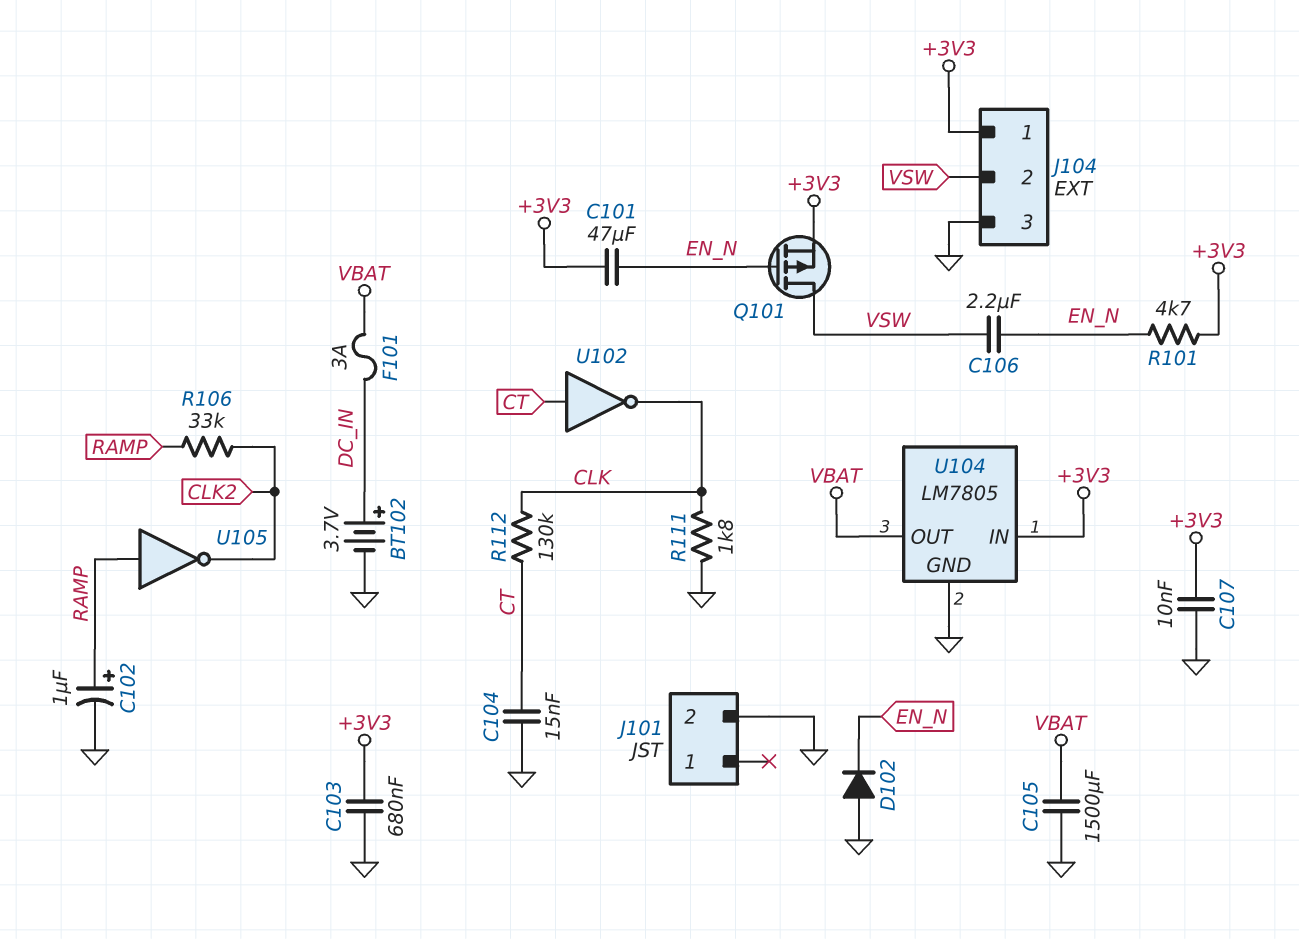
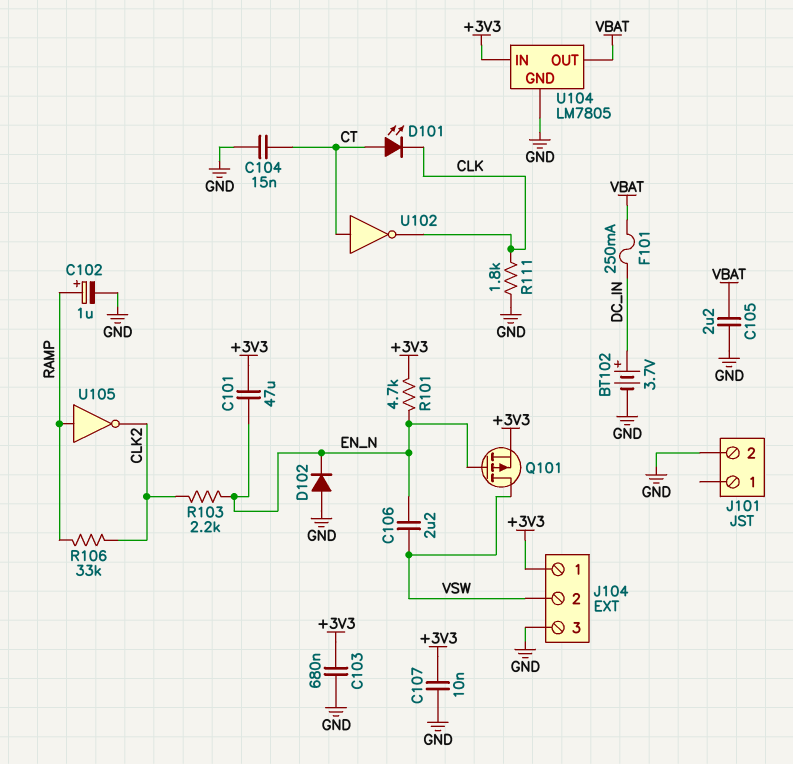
C105: 1500uF (GND, VBAT) -> 2.2uF (GND, VBAT)
D101: none -> LED (A CT, K CLK)
F101: 3A (DC_IN, VBAT) -> 250mA (DC_IN, VBAT)
R103: none -> 2.2k (CLK2, EN_N)
R112: 130k (CLK, CT) -> none

